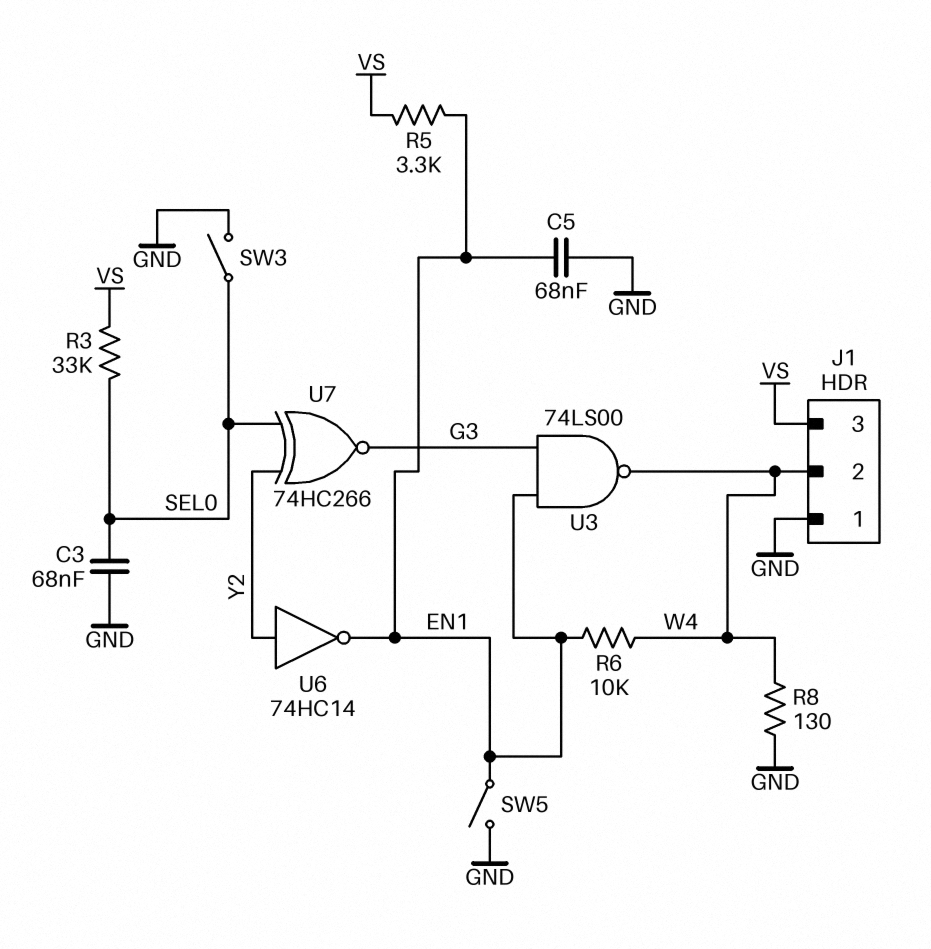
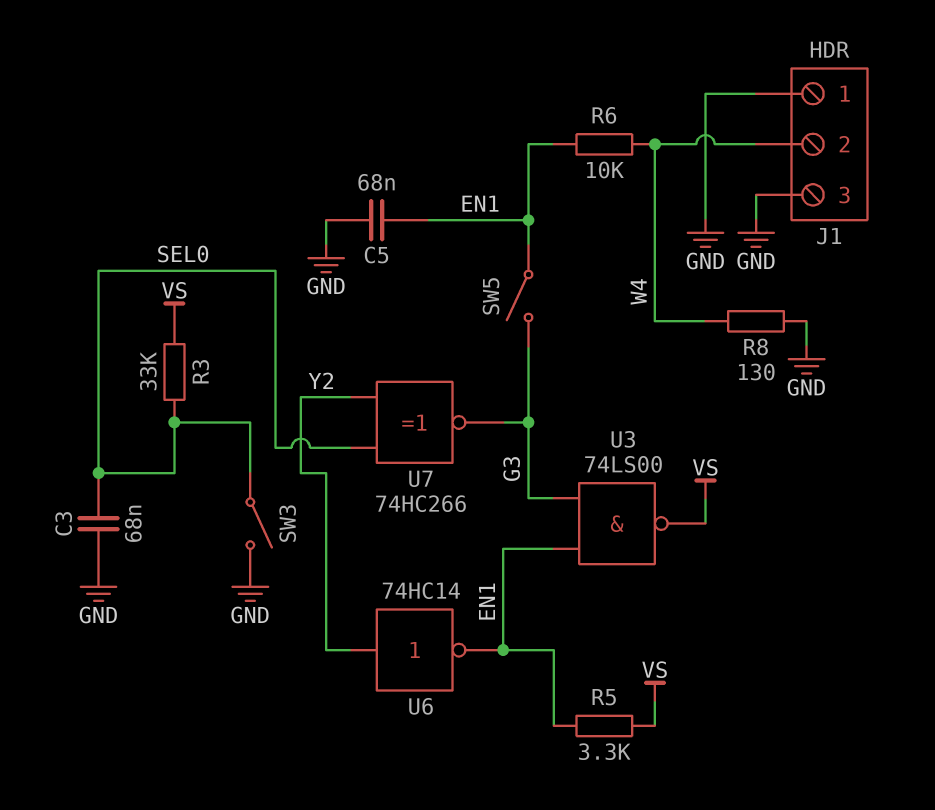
J1 pin 3: VS -> GND
SW5: switch (EN1, GND) -> switch (EN1, G3)
U3: NAND 74LS00 (in EN1, in G3, out W4) -> NAND 74LS00 (in EN1, in G3, out VS)

